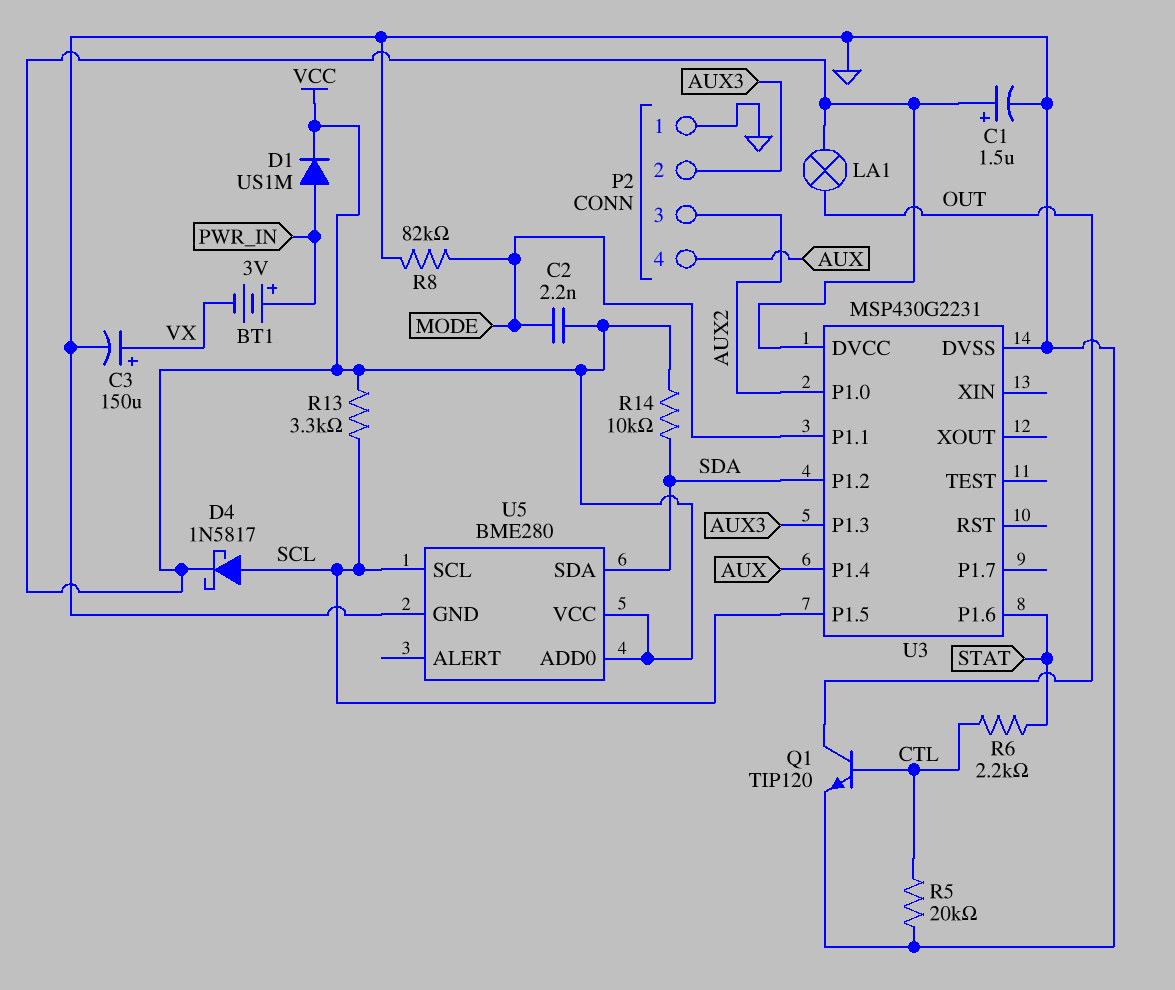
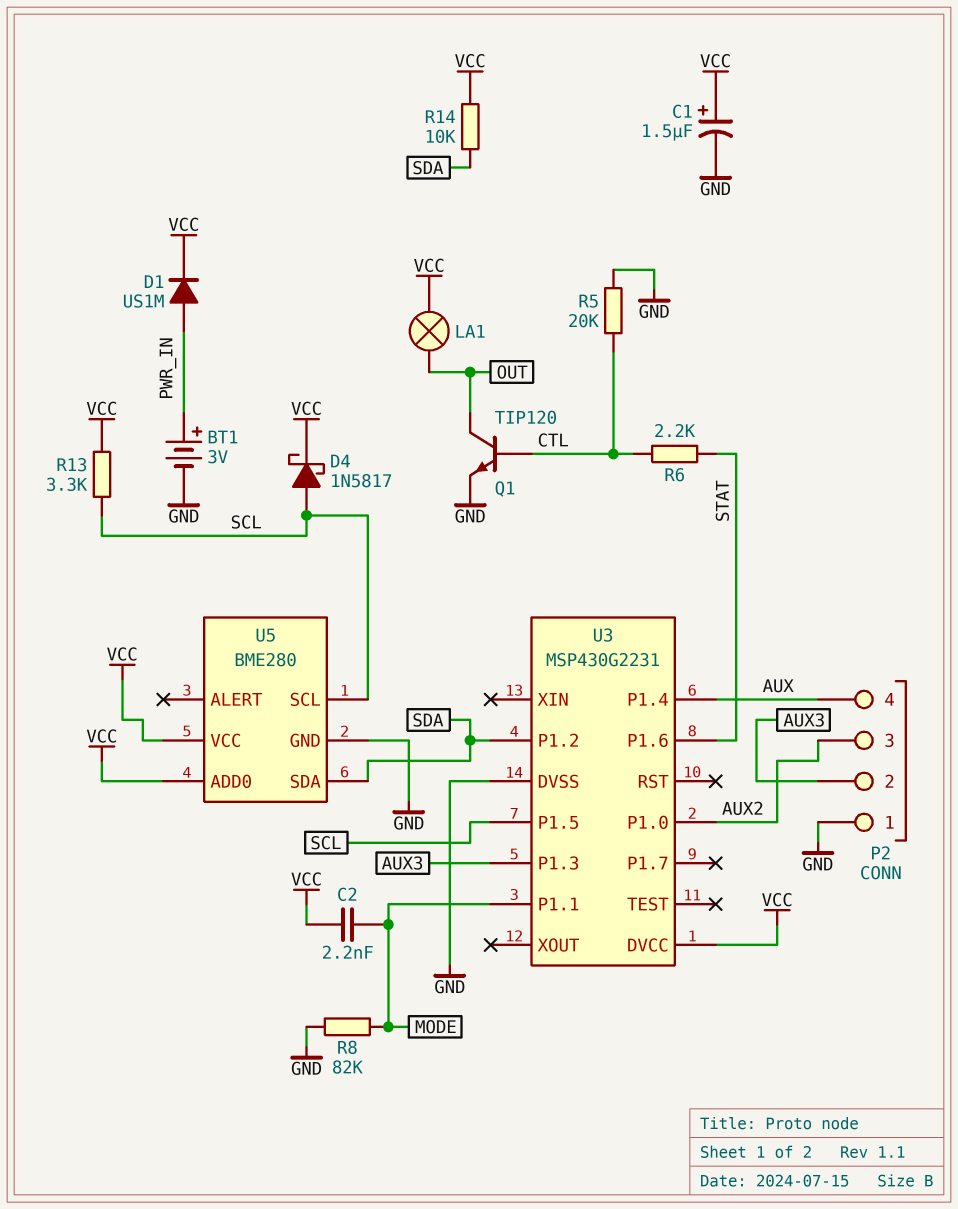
BT1: 3V (plus PWR_IN, minus VX) -> 3V (plus PWR_IN, minus GND)
C3: 150uF (plus VX, minus GND) -> none

